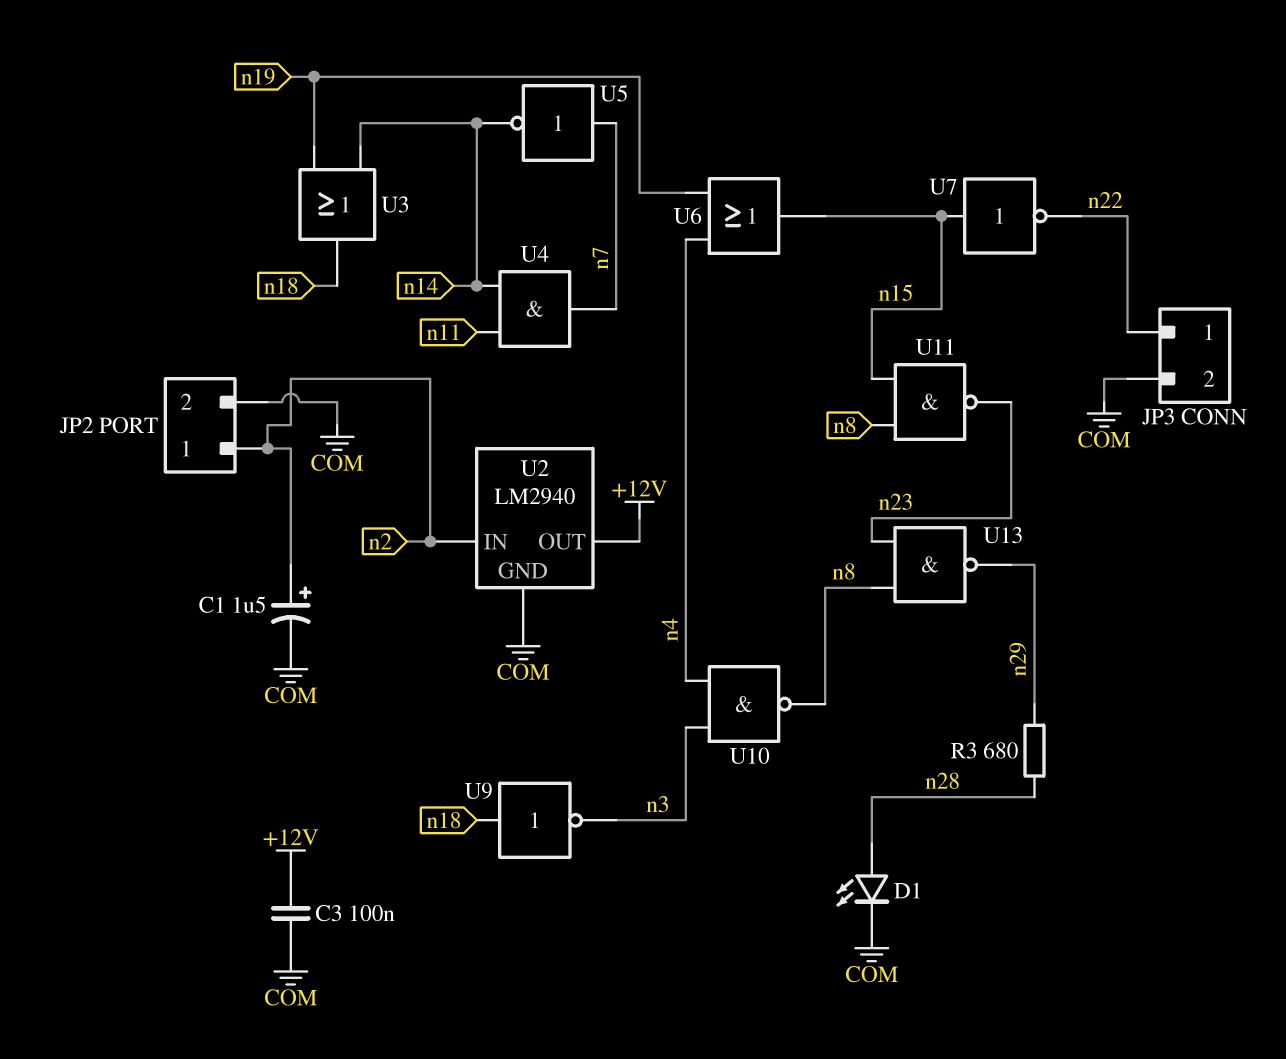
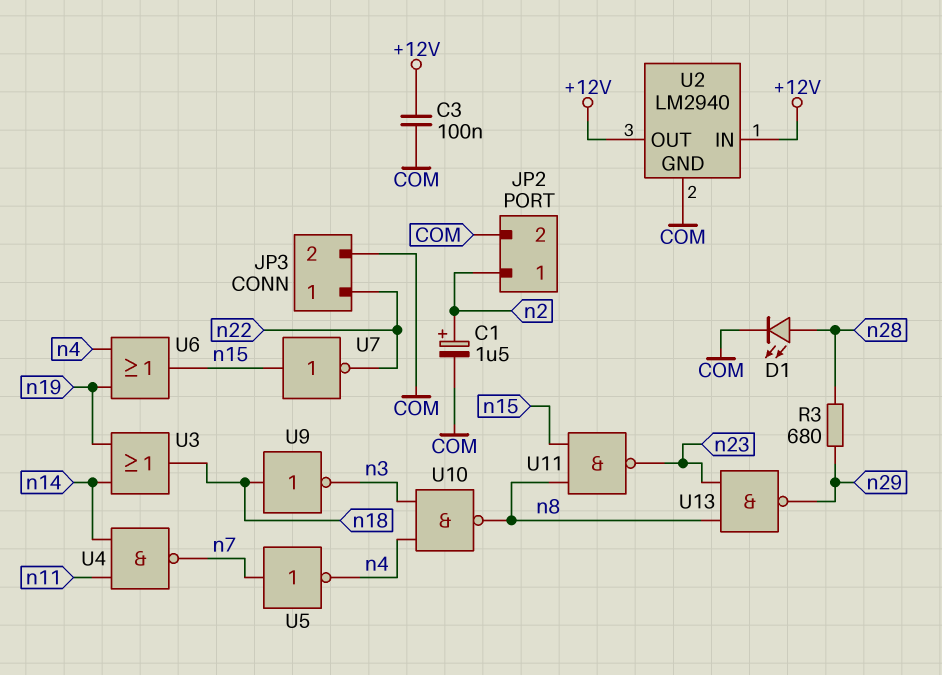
U2 pin IN: n2 -> +12V
U4: AND (in n11, in n14, out n7) -> NAND (in n11, in n14, out n7)
U5: NOT (in n7, out n14) -> NOT (in n7, out n4)

